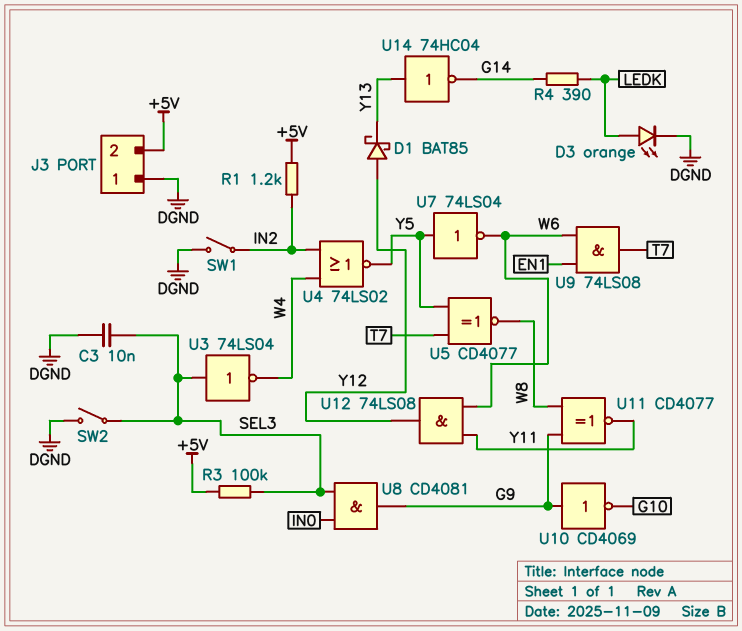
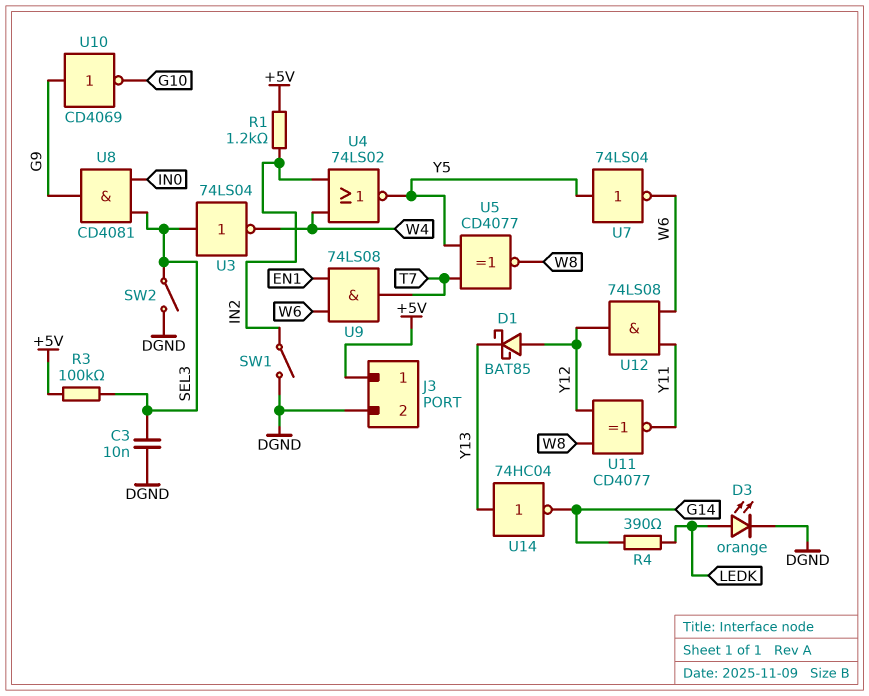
J3 pin 1: DGND -> +5V
J3 pin 2: +5V -> DGND
U11: XNOR CD4077 (in G9, in W8, out Y11) -> XNOR CD4077 (in W8, in Y12, out Y11)

